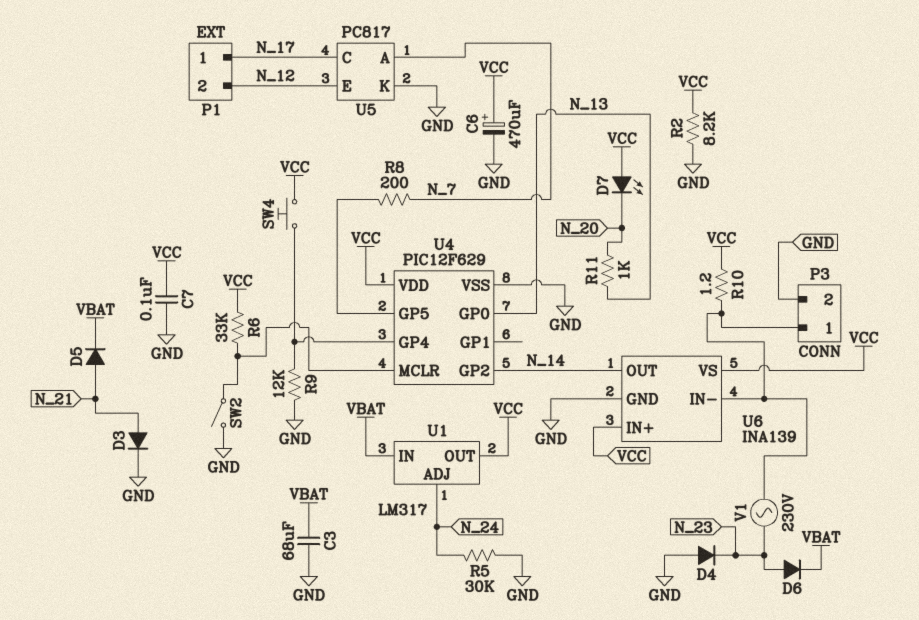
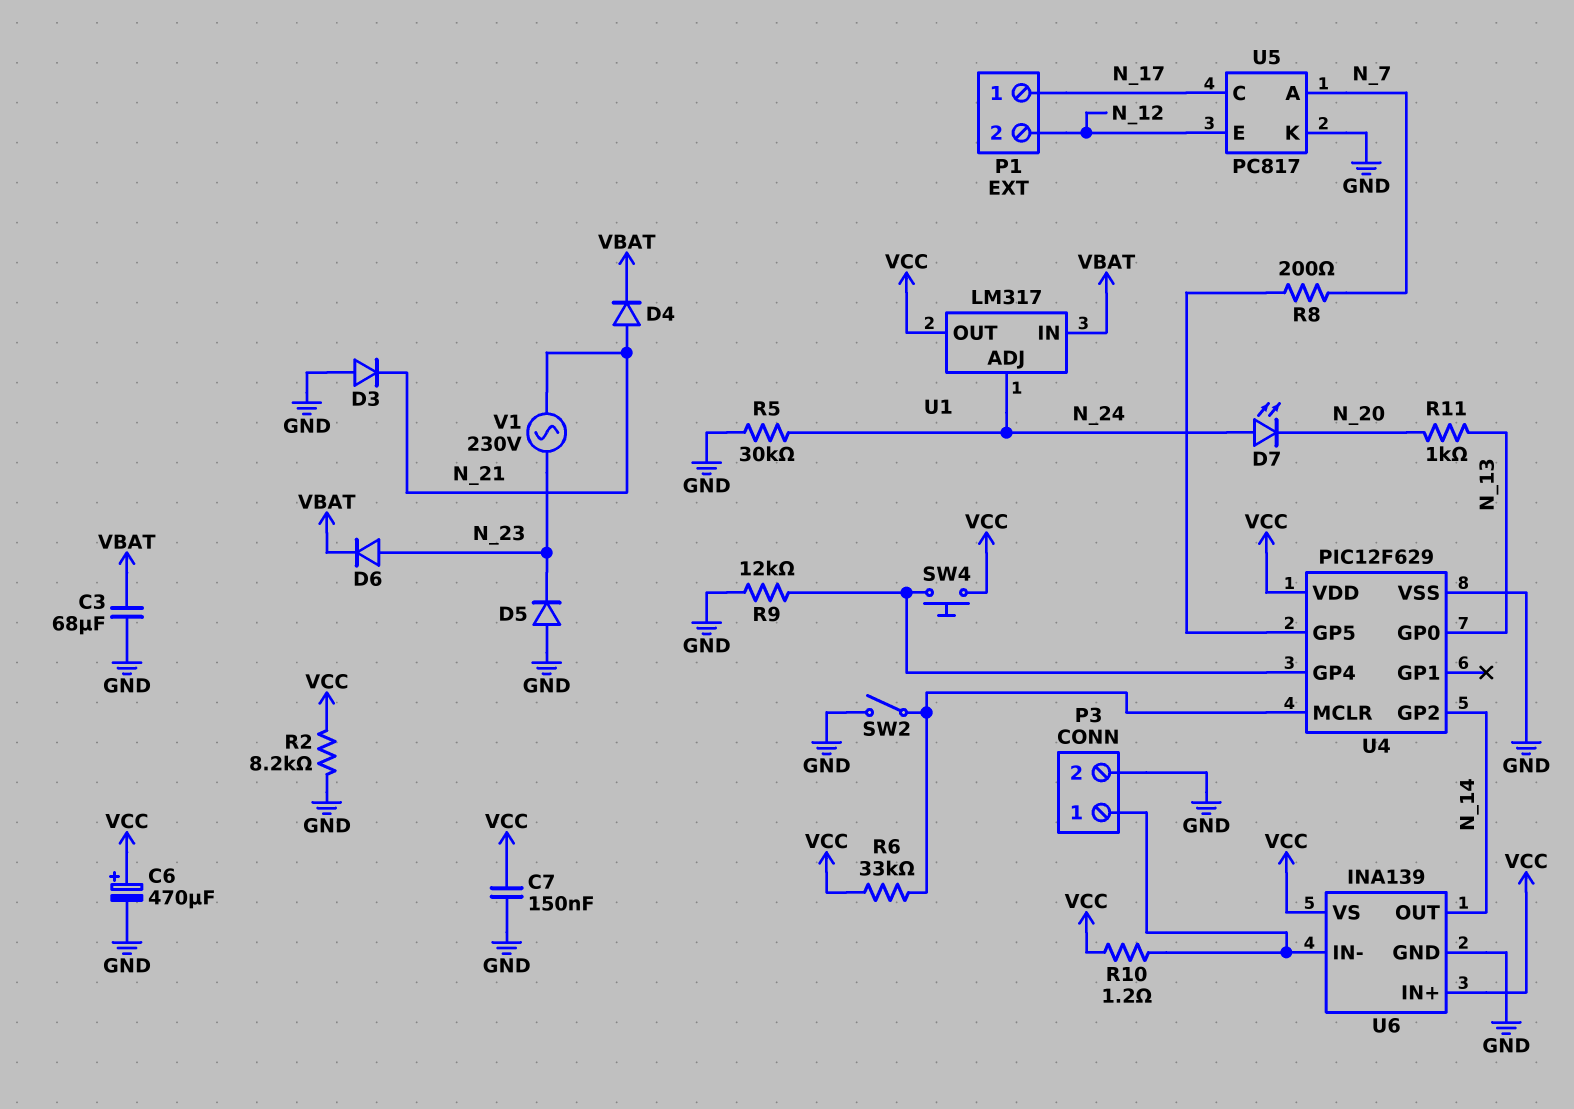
C7: 100nF (GND, VCC) -> 150nF (GND, VCC)
D3: diode (A N_21, K GND) -> diode (A GND, K N_21)
D4: diode (A GND, K N_23) -> diode (A N_21, K VBAT)
D5: diode (A N_21, K VBAT) -> diode (A GND, K N_23)
D7: LED (A VCC, K N_20) -> LED (A N_24, K N_20)
V1: AC 230V (N_23, P3/1) -> AC 230V (N_21, N_23)

